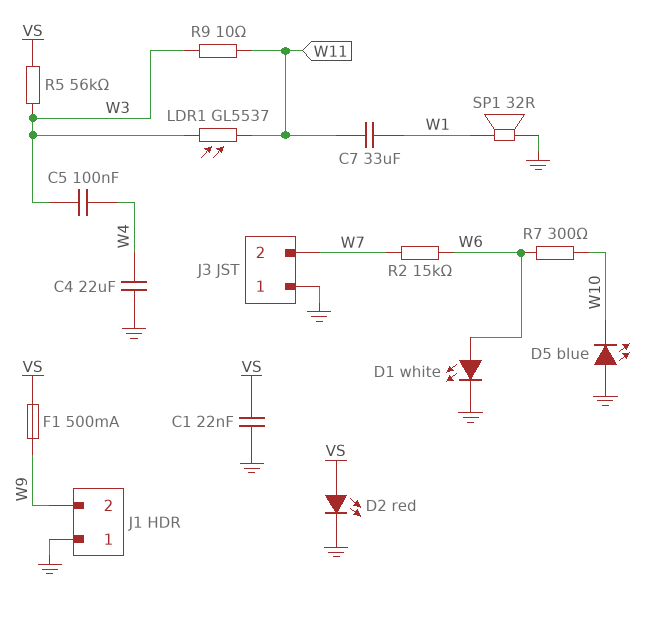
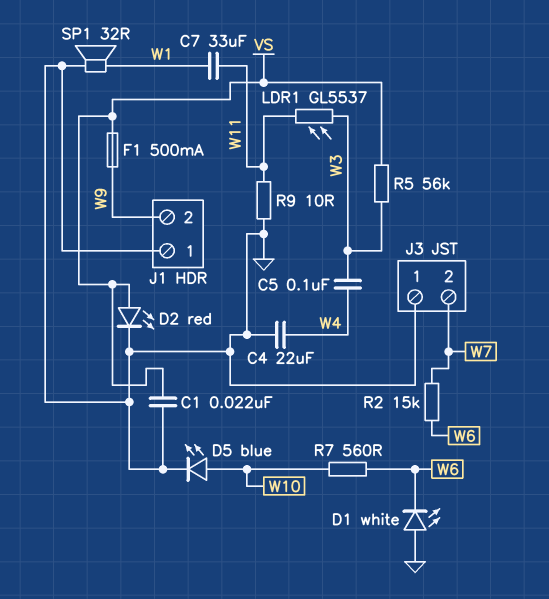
D1: LED white (A W6, K GND) -> LED white (A GND, K W6)
D5: LED blue (A GND, K W10) -> LED blue (A W10, K GND)
R7: 300 (W6, W10) -> 560 (W6, W10)
R9: 10 (W3, W11) -> 10 (GND, W11)

